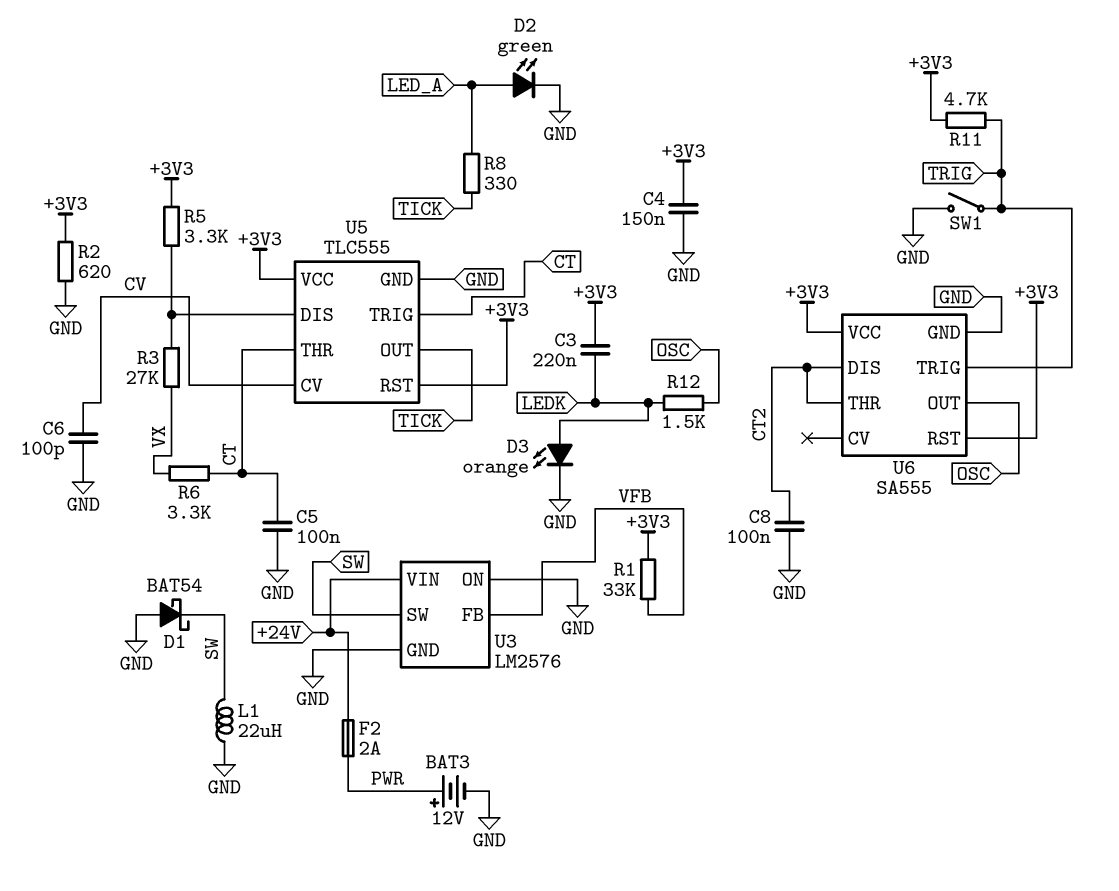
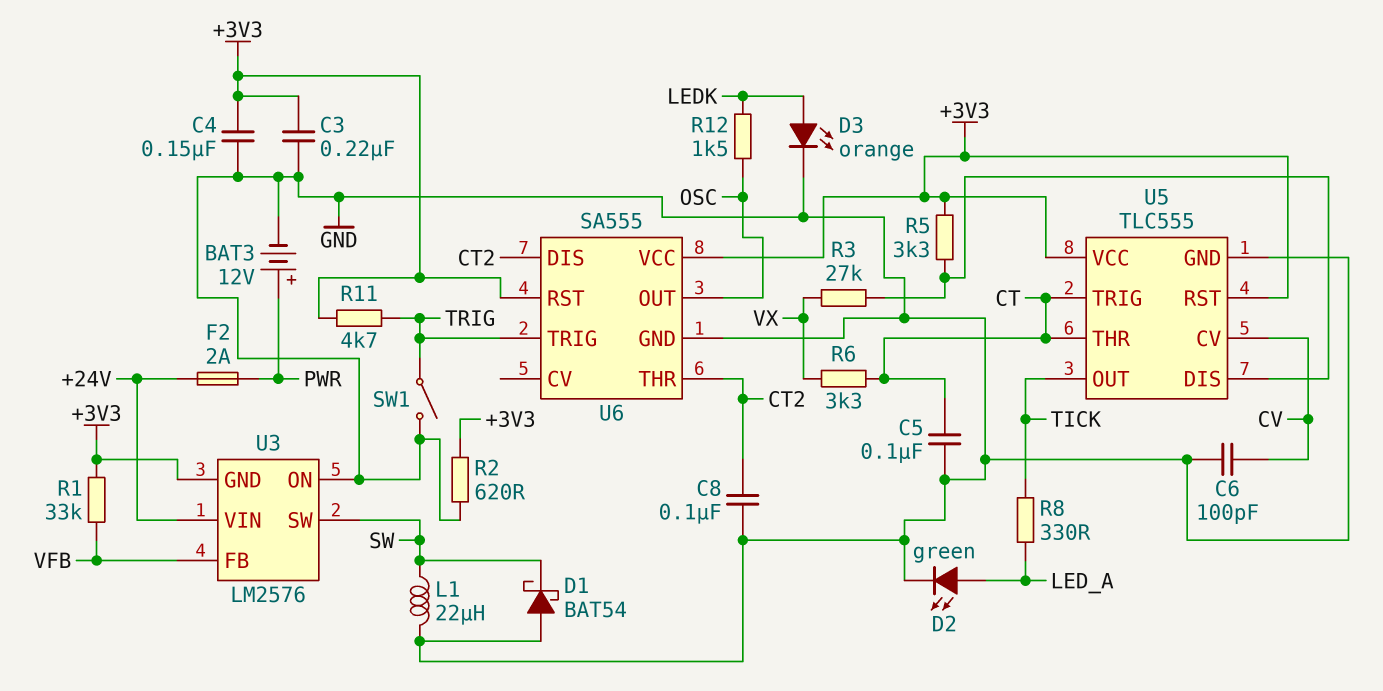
C3: 220nF (+3V3, LEDK) -> 220nF (+3V3, GND)
U3 pin GND: GND -> +3V3

